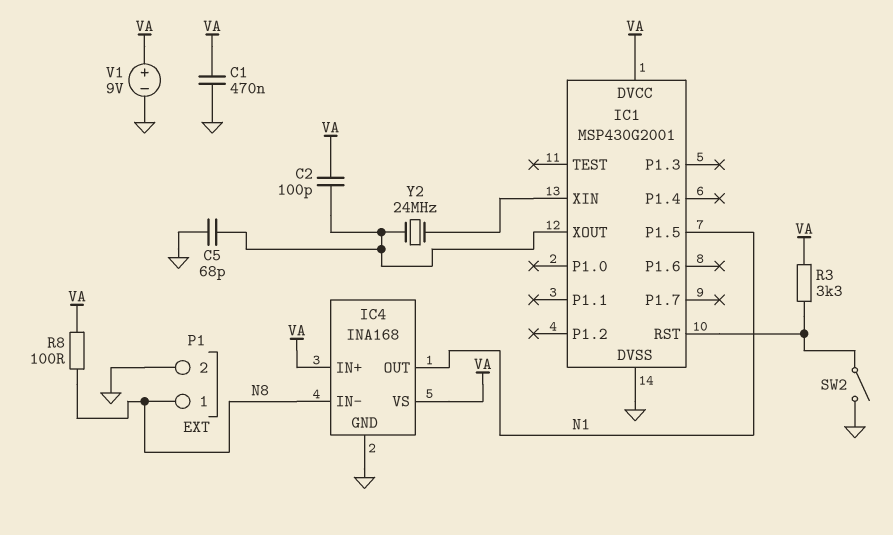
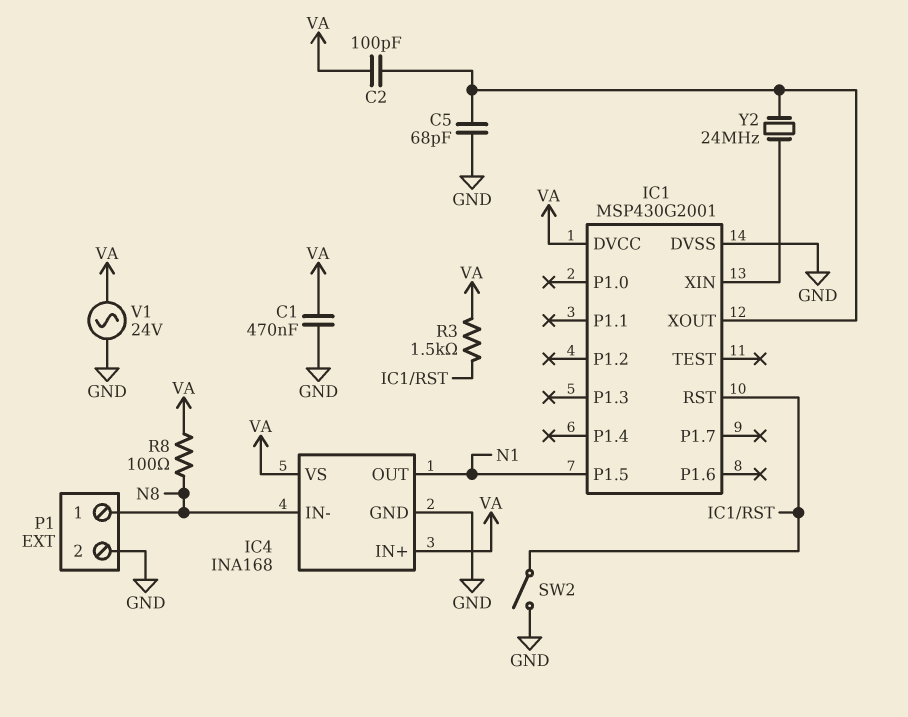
R3: 3.3k (IC1/RST, VA) -> 1.5k (IC1/RST, VA)
V1: 9V (plus VA, minus GND) -> AC 24V (GND, VA)

